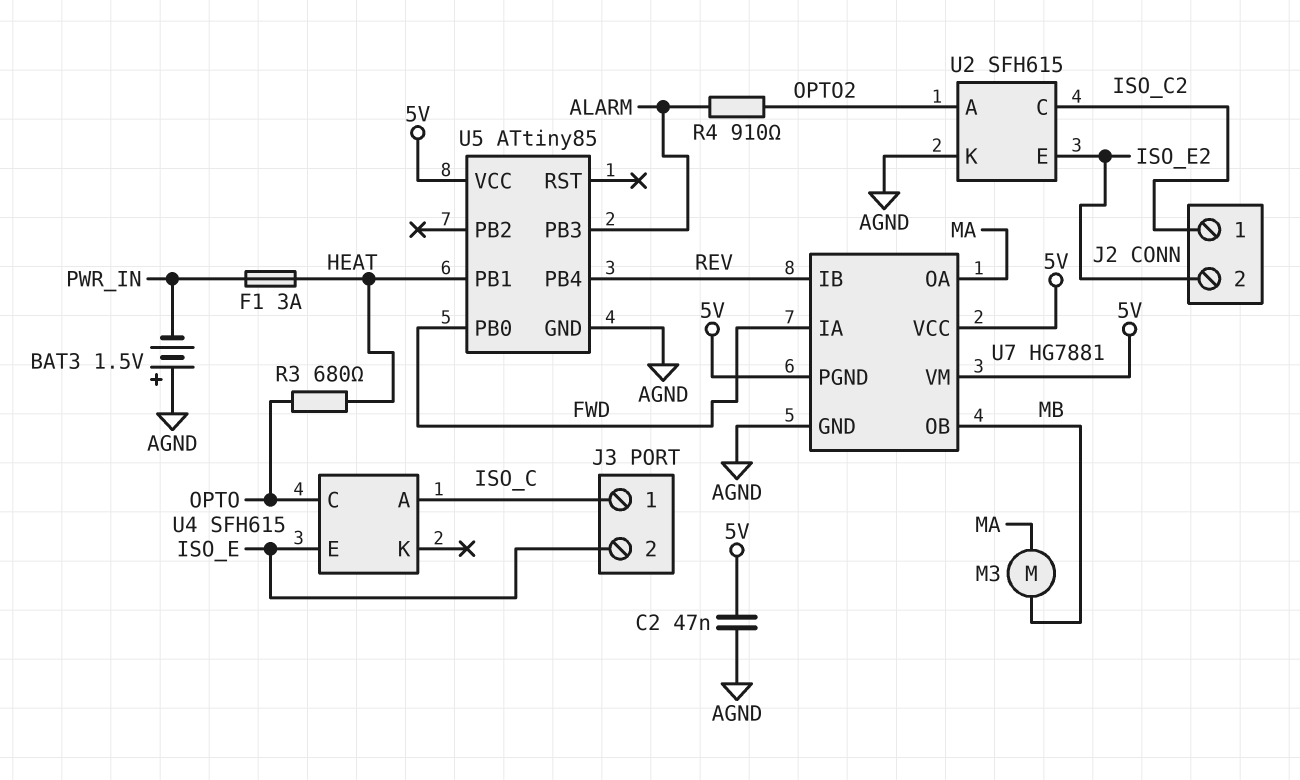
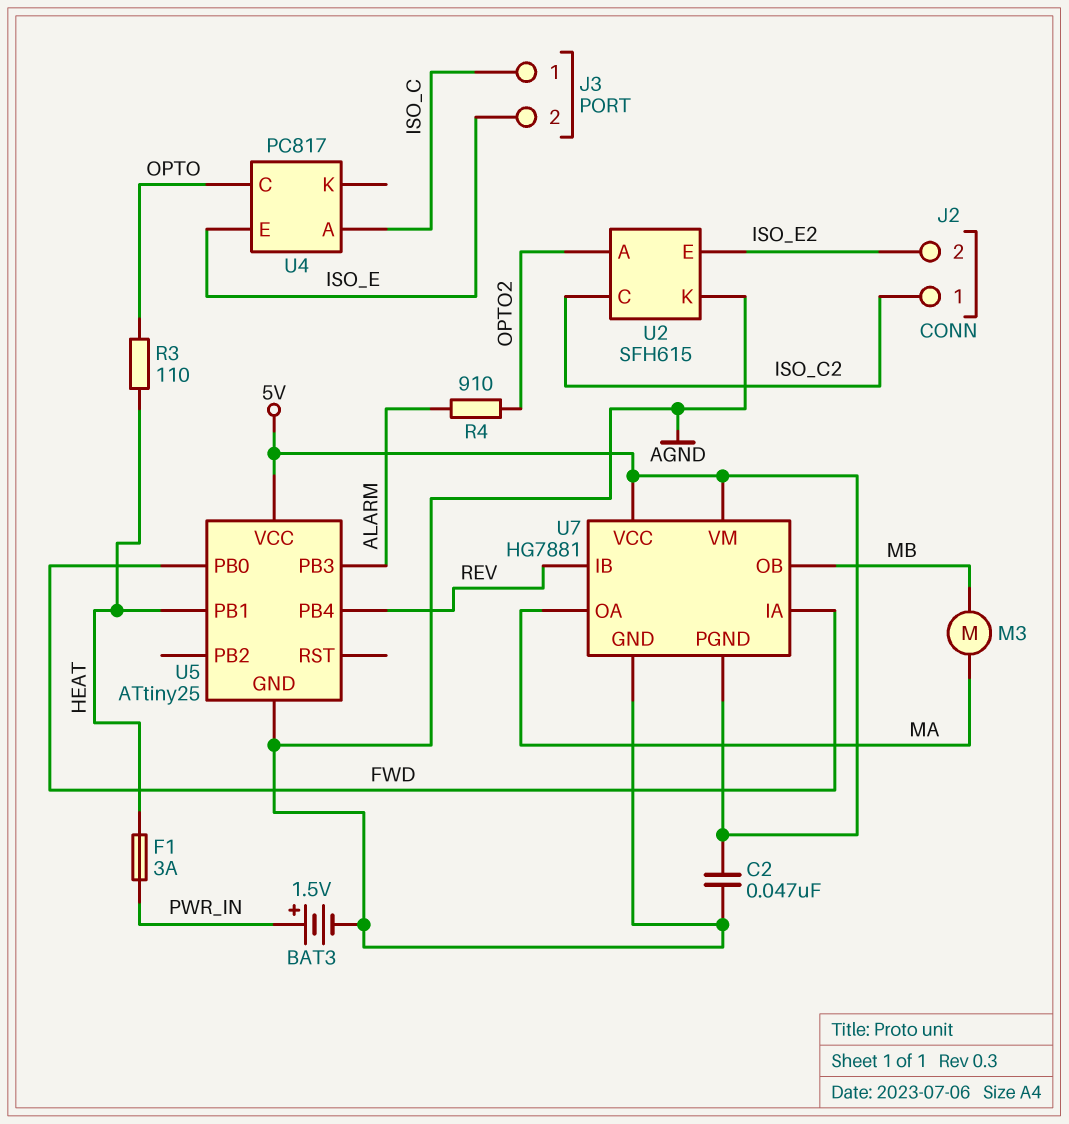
BAT3: 1.5V (plus AGND, minus PWR_IN) -> 1.5V (plus PWR_IN, minus AGND)
R3: 680 (HEAT, OPTO) -> 110 (HEAT, OPTO)
U4: SFH615 -> PC817
U5: ATtiny85 -> ATtiny25

